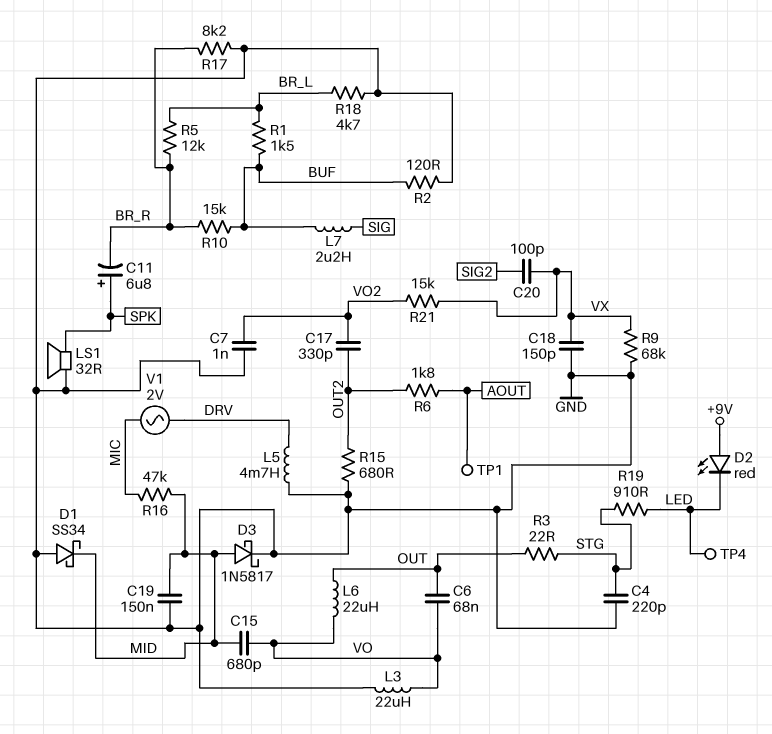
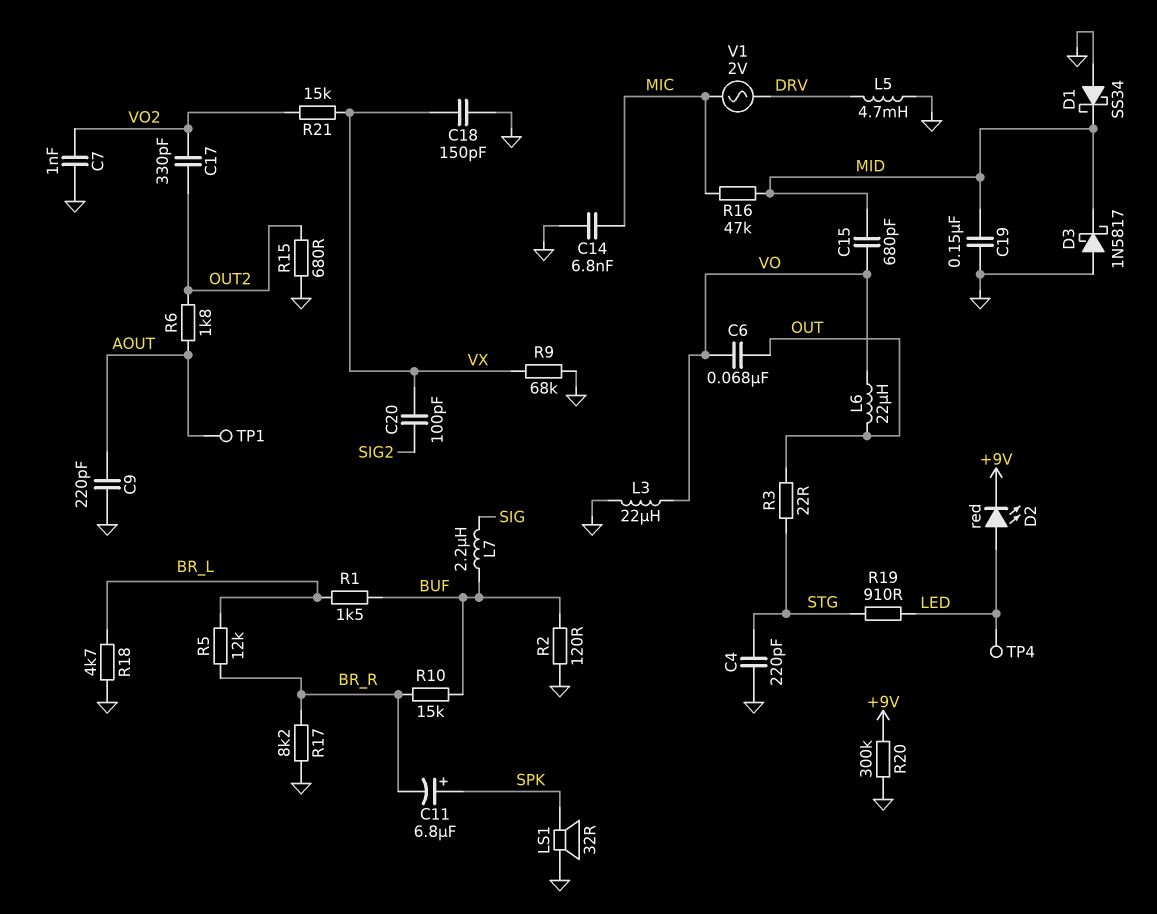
C9: none -> 220pF (AOUT, GND)
C14: none -> 6.8nF (GND, MIC)
D2: LED red (A +9V, K LED) -> LED red (A LED, K +9V)
D3: schottky 1N5817 (A MID, K GND) -> schottky 1N5817 (A GND, K MID)
R20: none -> 300k (+9V, GND)

